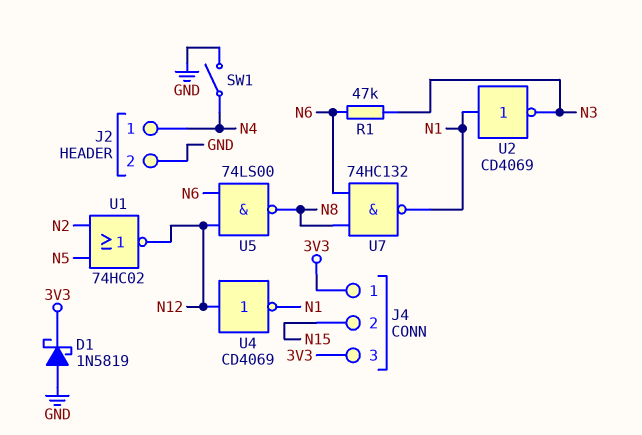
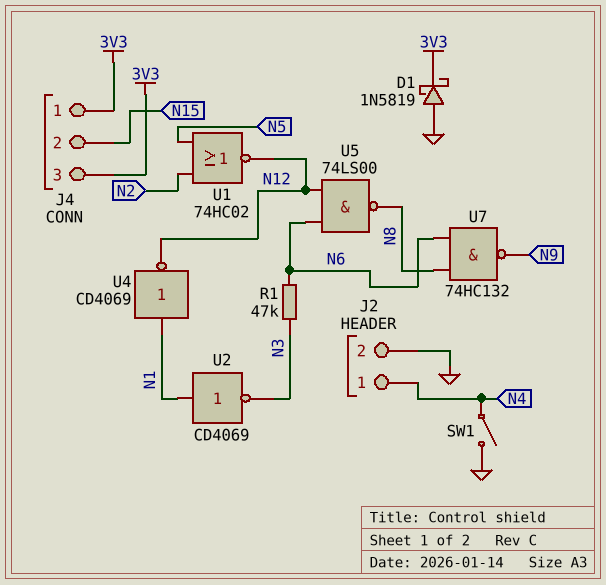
U4: NOT CD4069 (in N12, out N1) -> NOT CD4069 (in N1, out N12)
U7: NAND 74HC132 (in N6, in N8, out N1) -> NAND 74HC132 (in N6, in N8, out N9)

